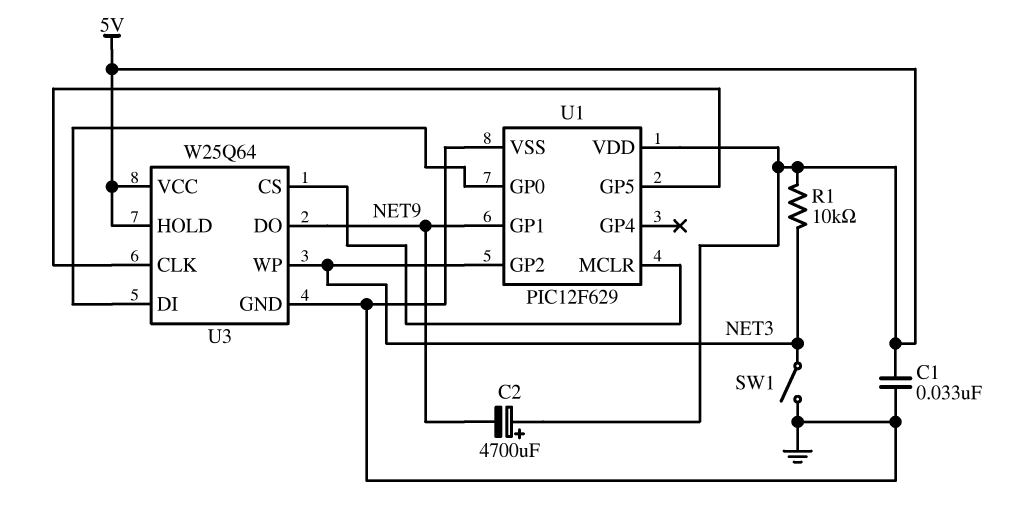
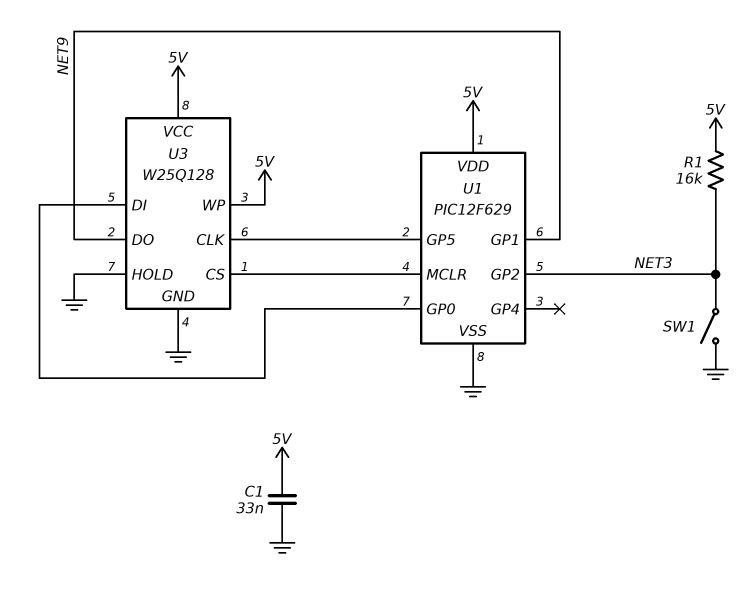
C2: 4700uF (plus 5V, minus NET9) -> none
R1: 10k (5V, NET3) -> 16k (5V, NET3)
U3: W25Q64 -> W25Q128
U3 pin HOLD: 5V -> GND
U3 pin WP: NET3 -> 5V

